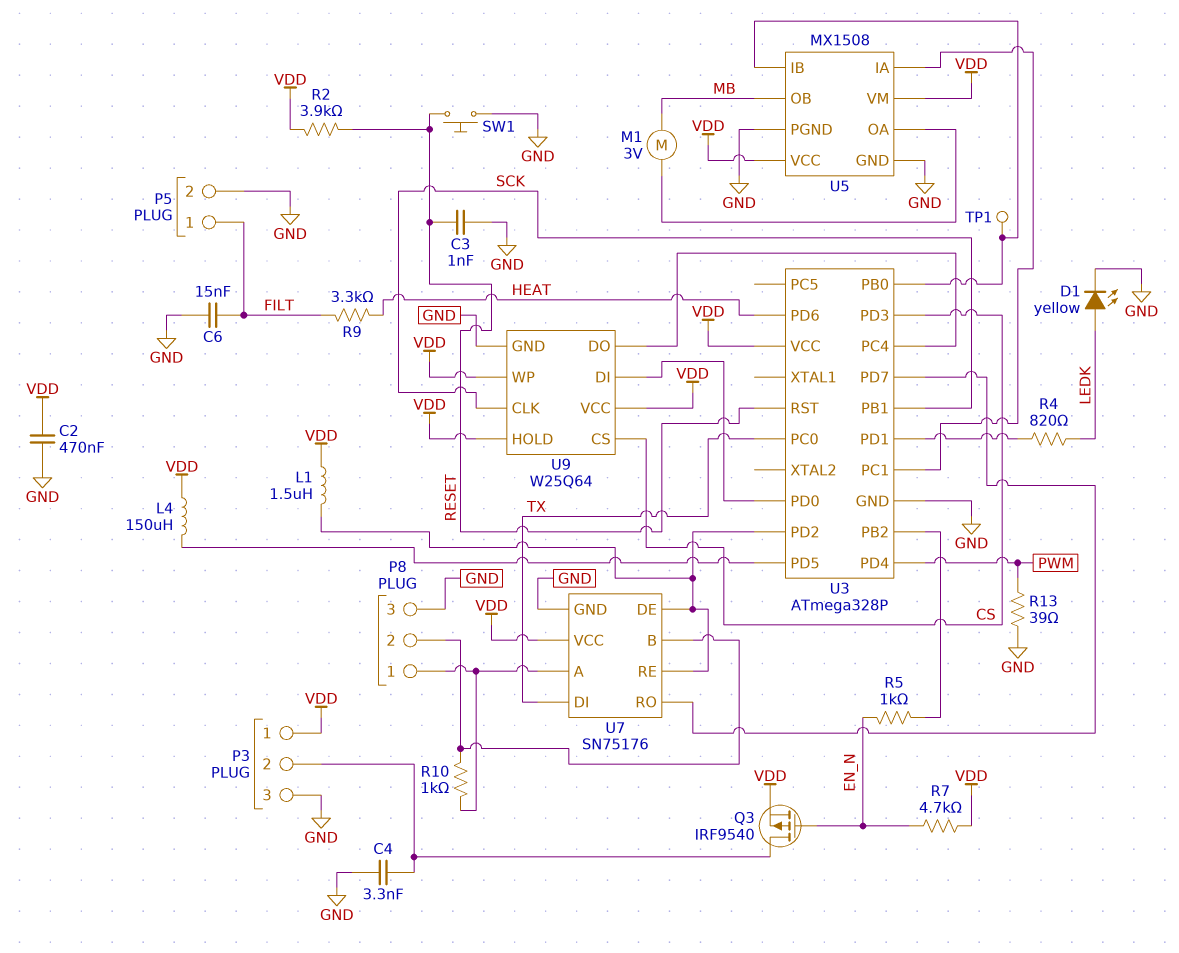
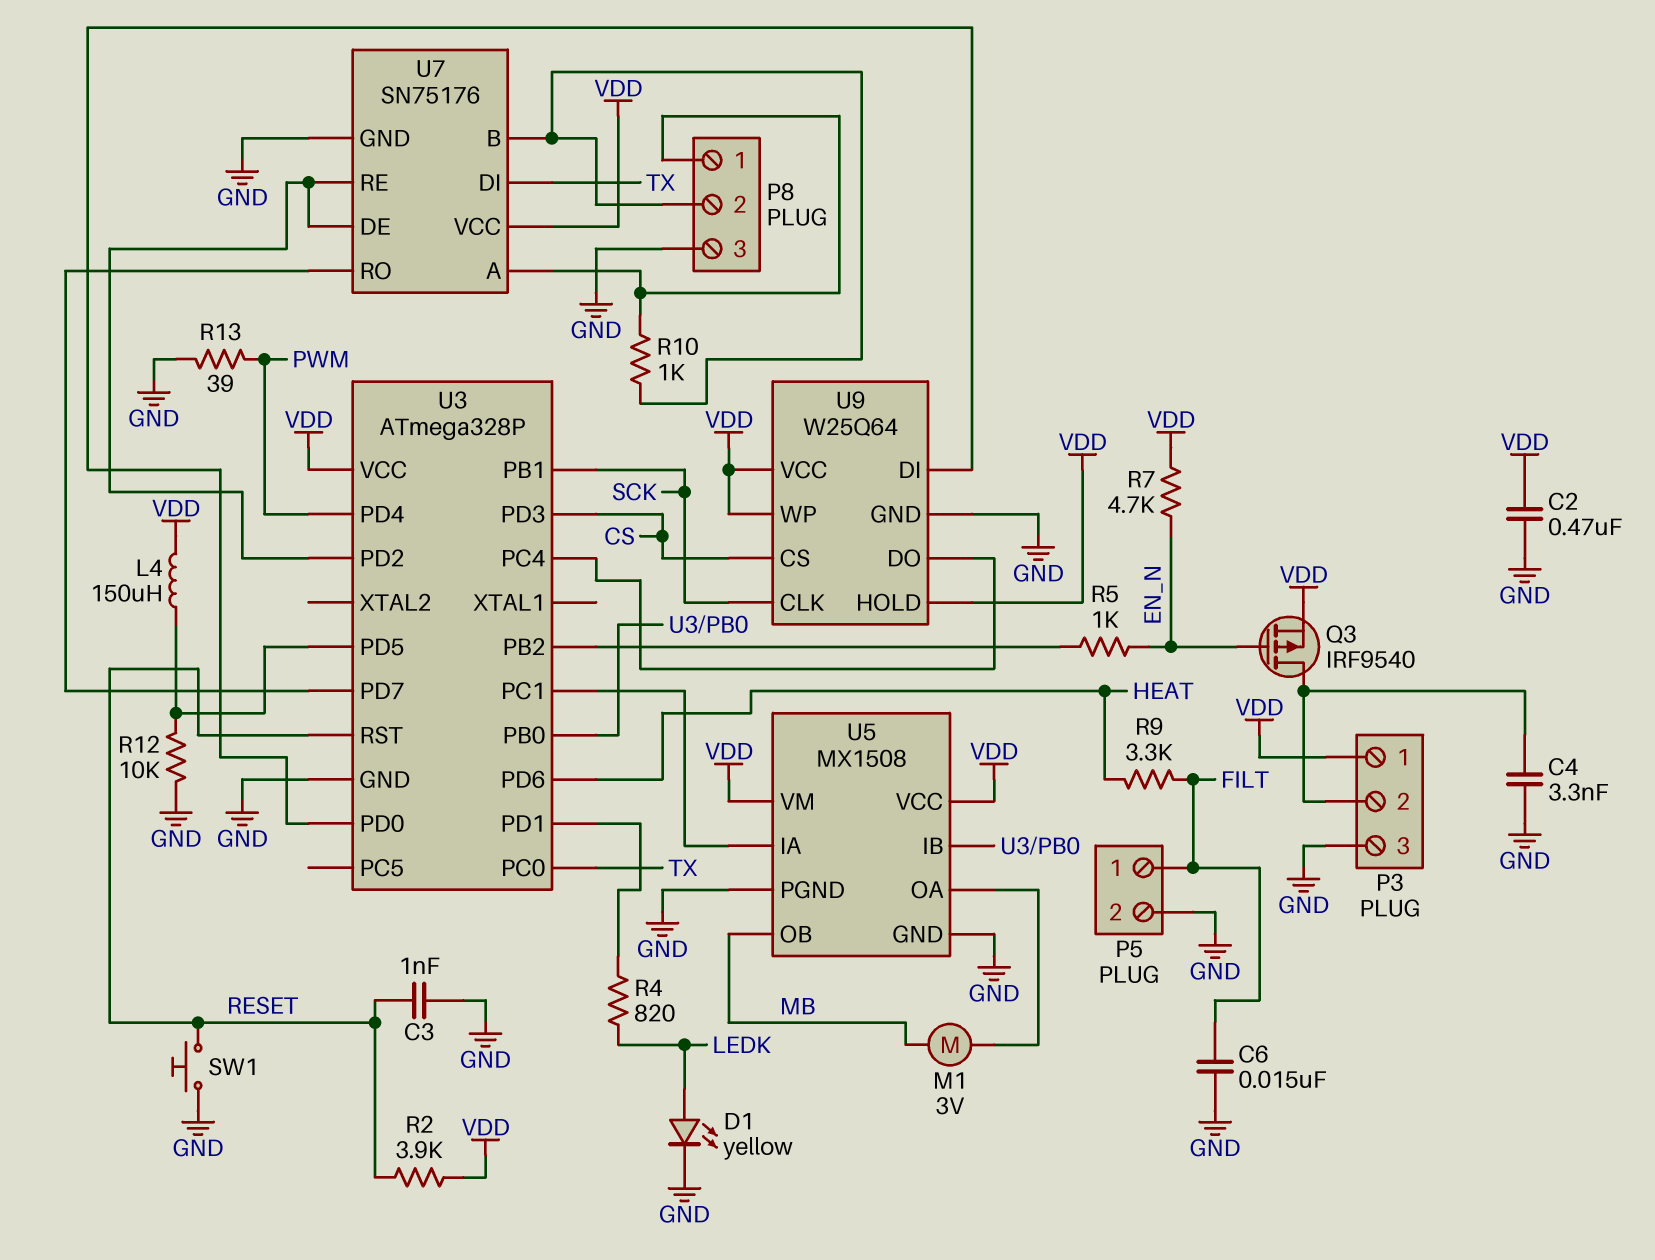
L1: 1.5uH (U3/PD2, VDD) -> none
R12: none -> 10k (GND, U3/PD5)
TP1: test point (U3/PB0) -> none

